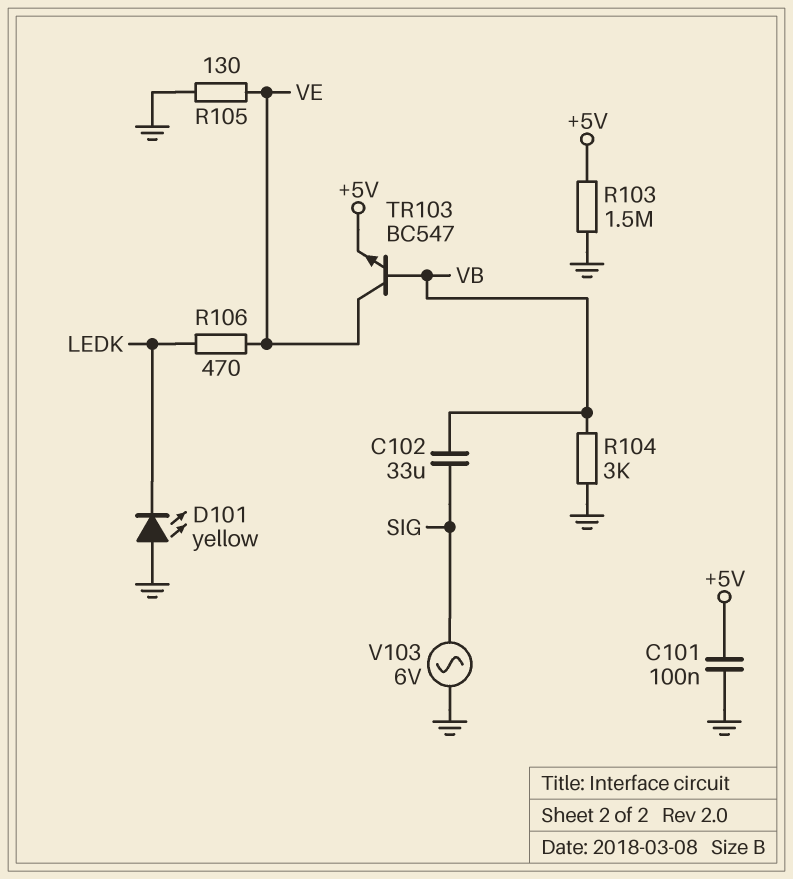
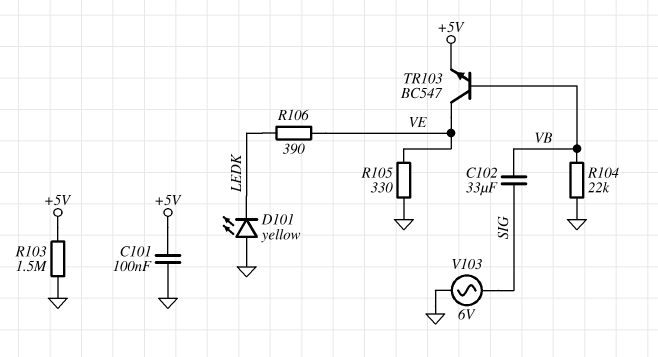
R104: 3k (GND, VB) -> 22k (GND, VB)
R105: 130 (GND, VE) -> 330 (GND, VE)
R106: 470 (LEDK, VE) -> 390 (LEDK, VE)

